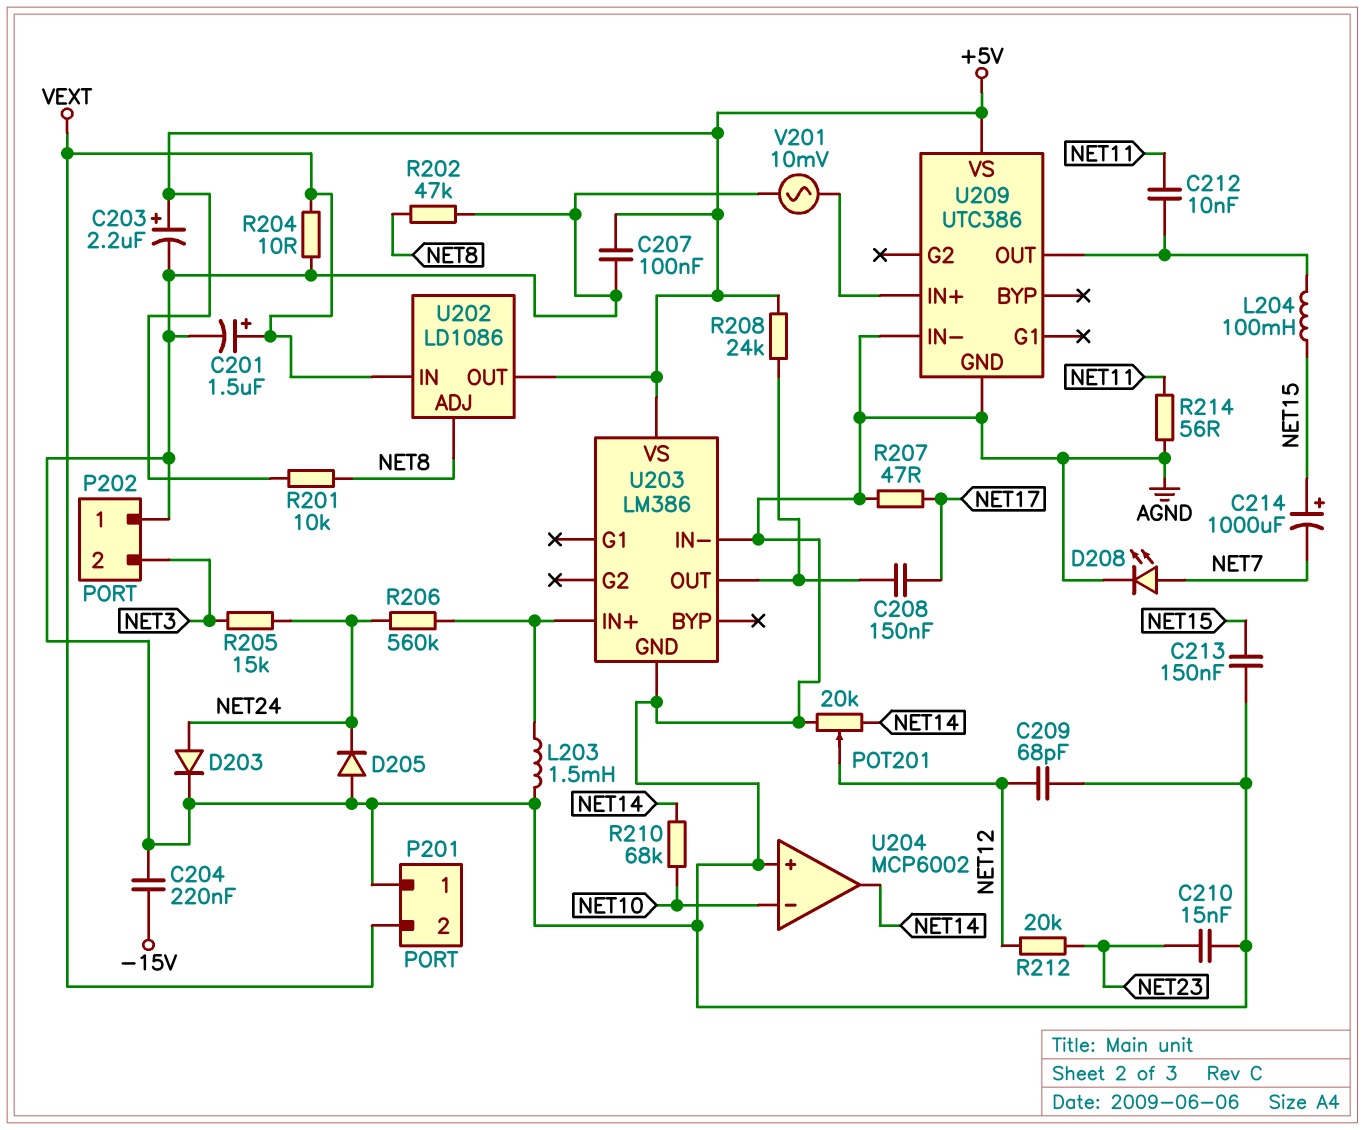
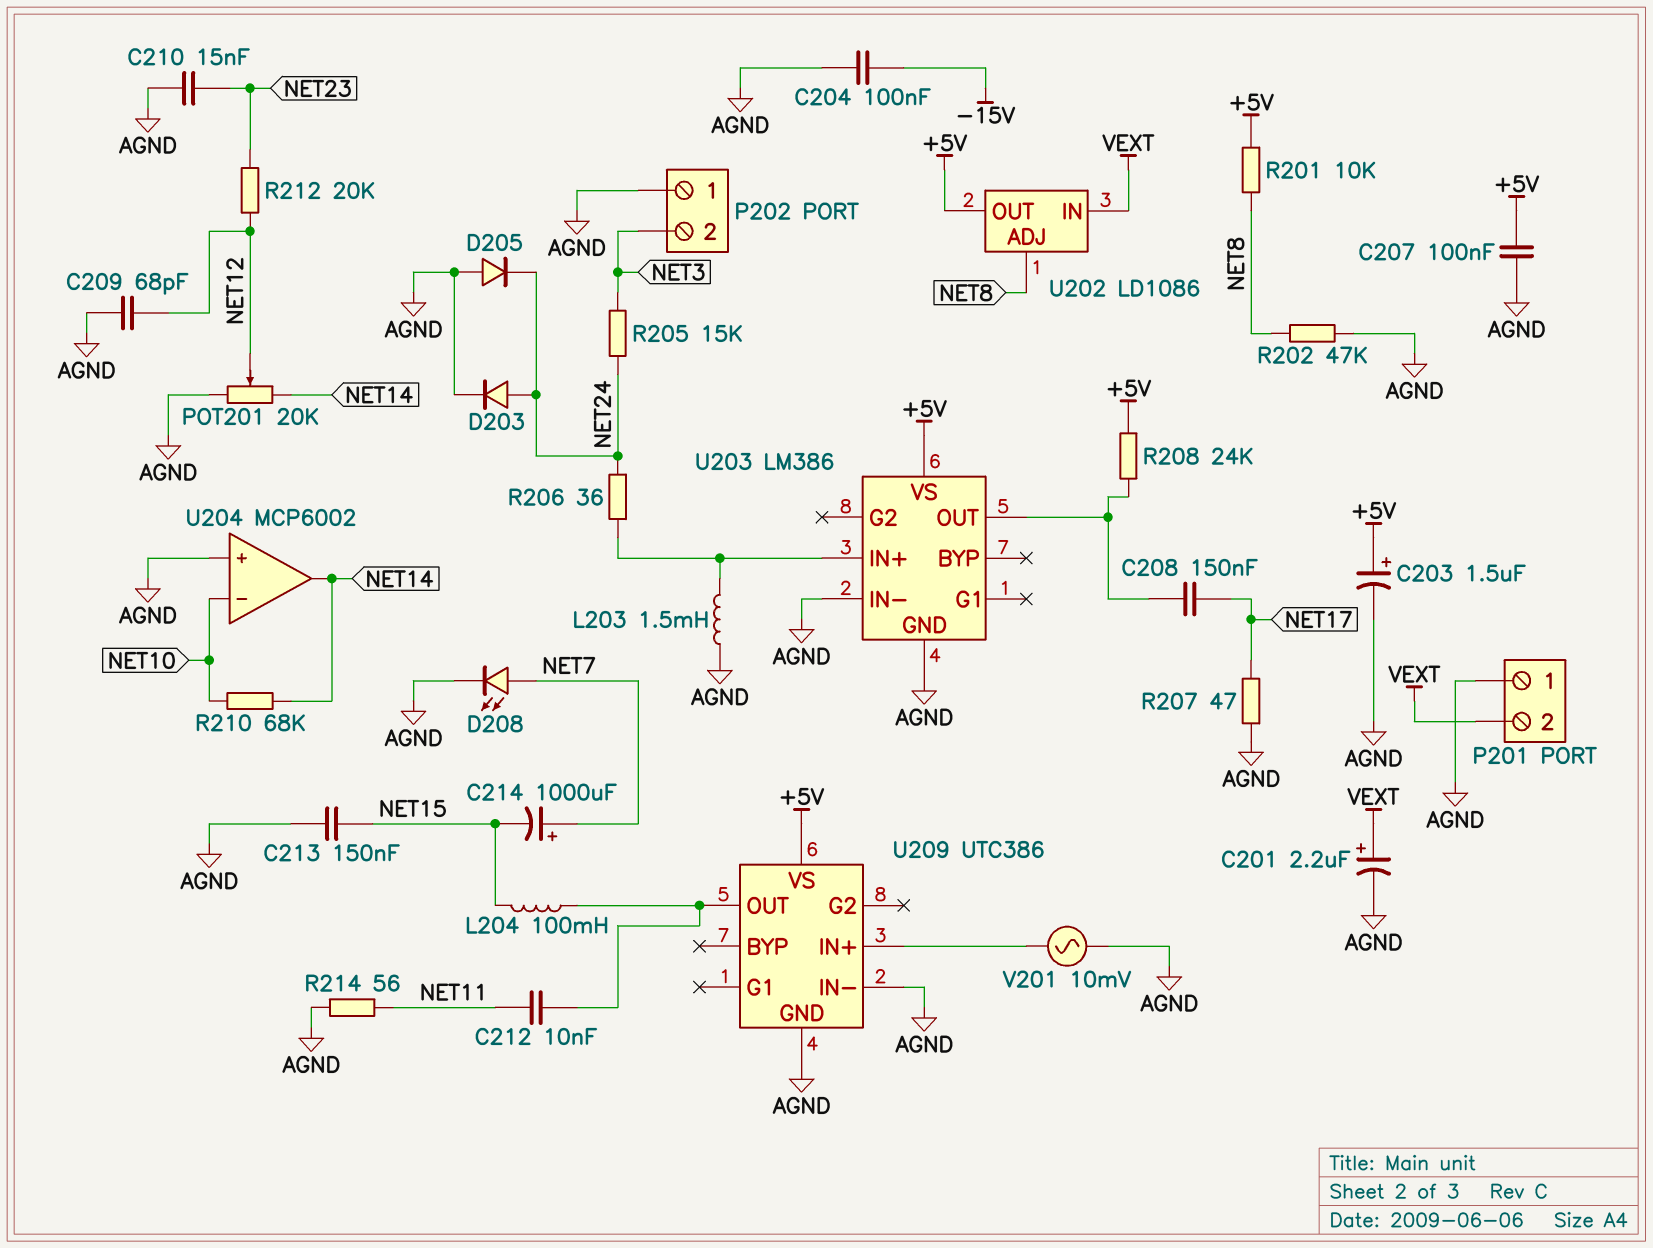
C201: 1.5uF (plus VEXT, minus AGND) -> 2.2uF (plus VEXT, minus AGND)
C203: 2.2uF (plus +5V, minus AGND) -> 1.5uF (plus +5V, minus AGND)
C204: 220nF (-15V, AGND) -> 100nF (-15V, AGND)
C214: 1000uF (plus NET15, minus NET7) -> 1000uF (plus NET7, minus NET15)
R204: 10 (AGND, VEXT) -> none
R206: 560k (NET24, U203/IN+) -> 36 (NET24, U203/IN+)

